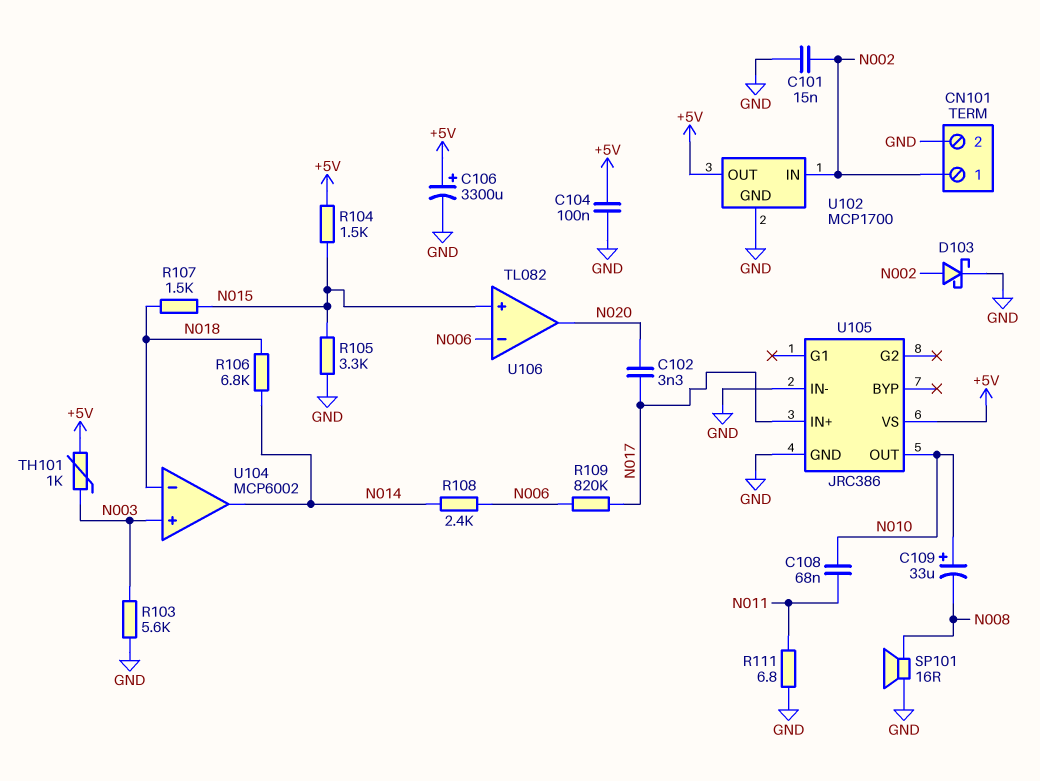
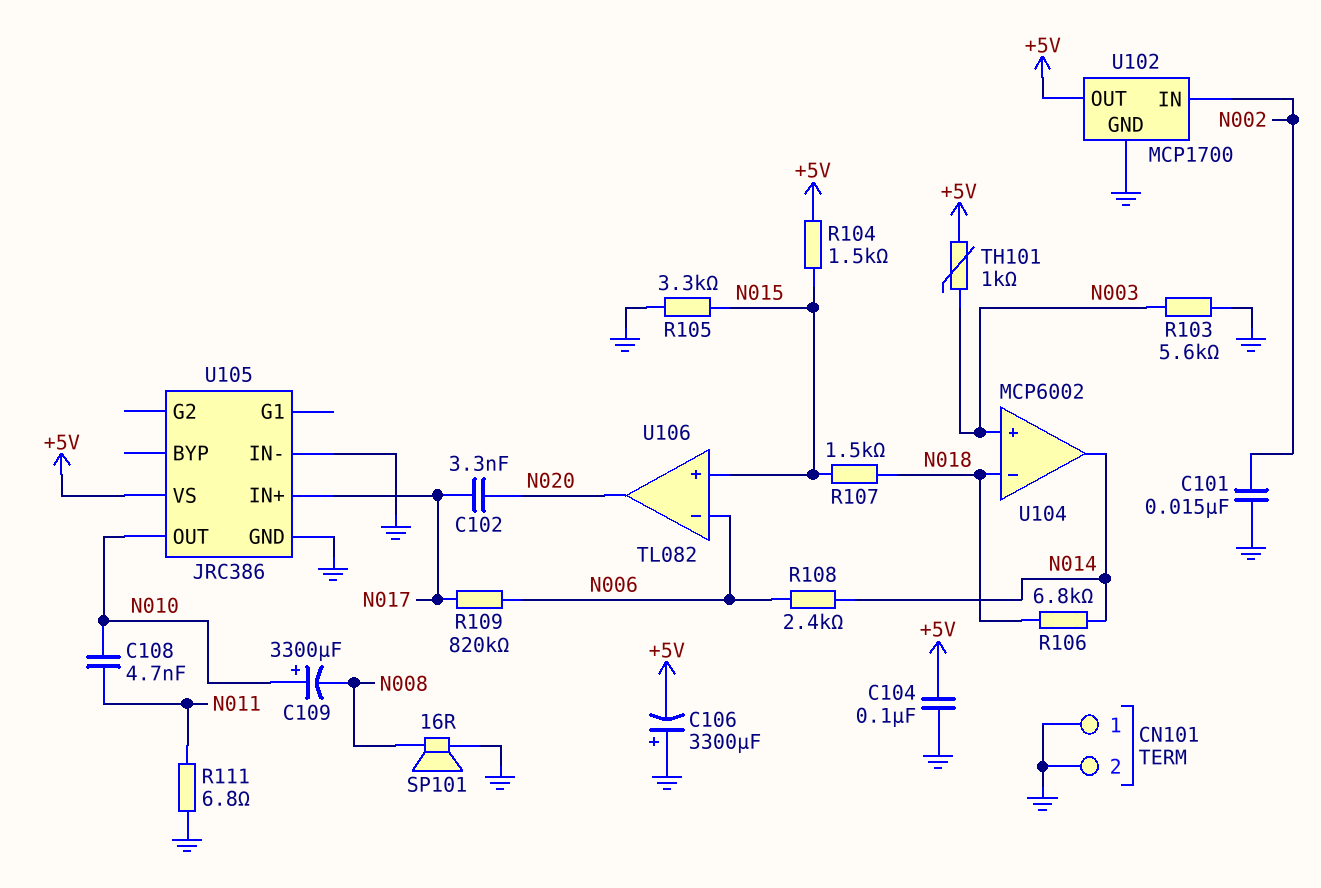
C106: 3300uF (plus +5V, minus GND) -> 3300uF (plus GND, minus +5V)
C108: 68nF (N010, N011) -> 4.7nF (N010, N011)
C109: 33uF (plus N010, minus N008) -> 3300uF (plus N010, minus N008)
CN101 pin 1: N002 -> GND
D103: schottky (A N002, K GND) -> none

